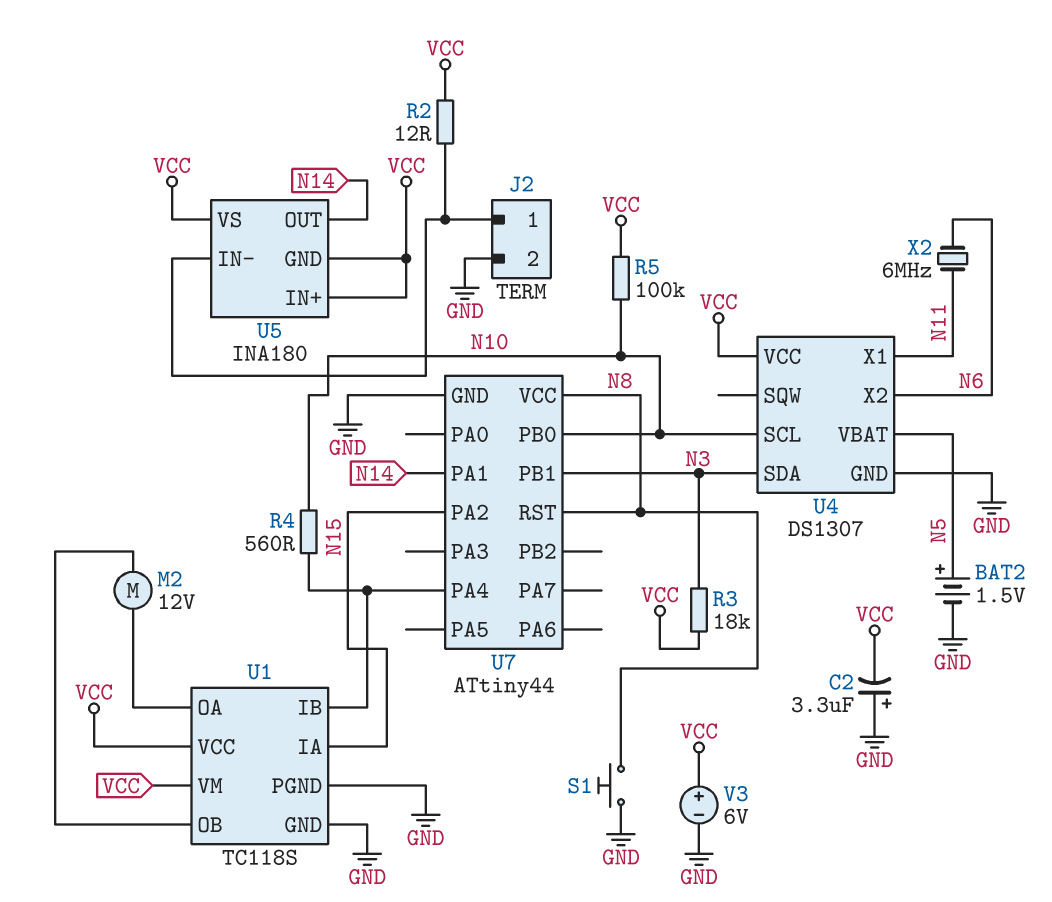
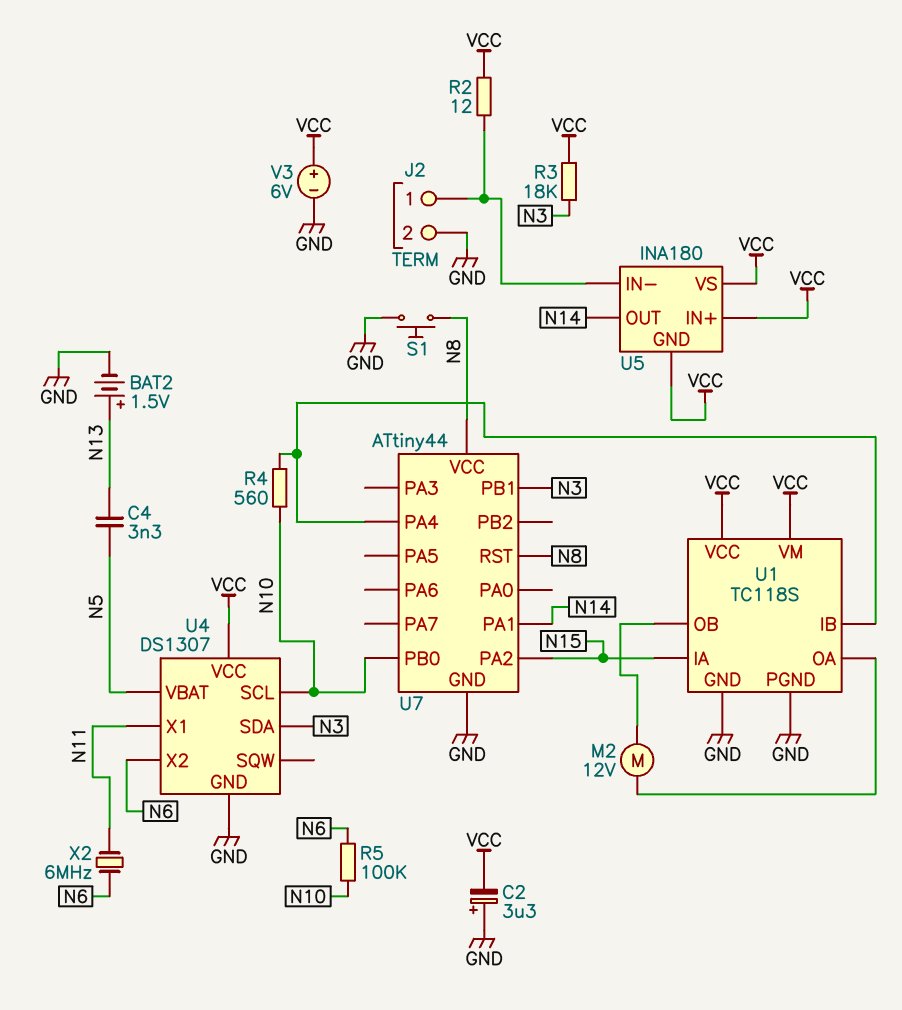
BAT2: 1.5V (plus N5, minus GND) -> 1.5V (plus N13, minus GND)
C4: none -> 3.3nF (N5, N13)
R5: 100k (N10, VCC) -> 100k (N6, N10)

